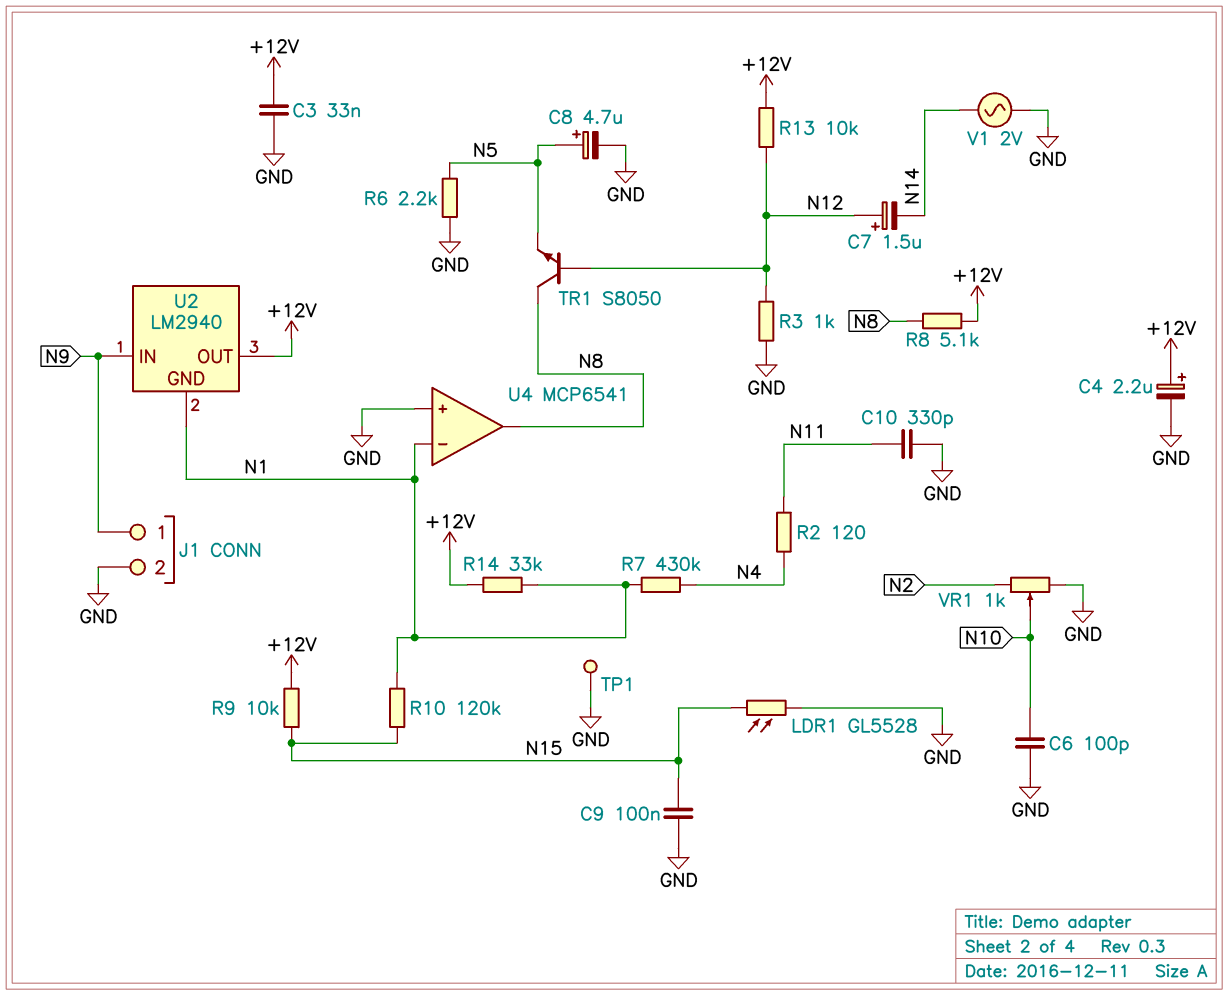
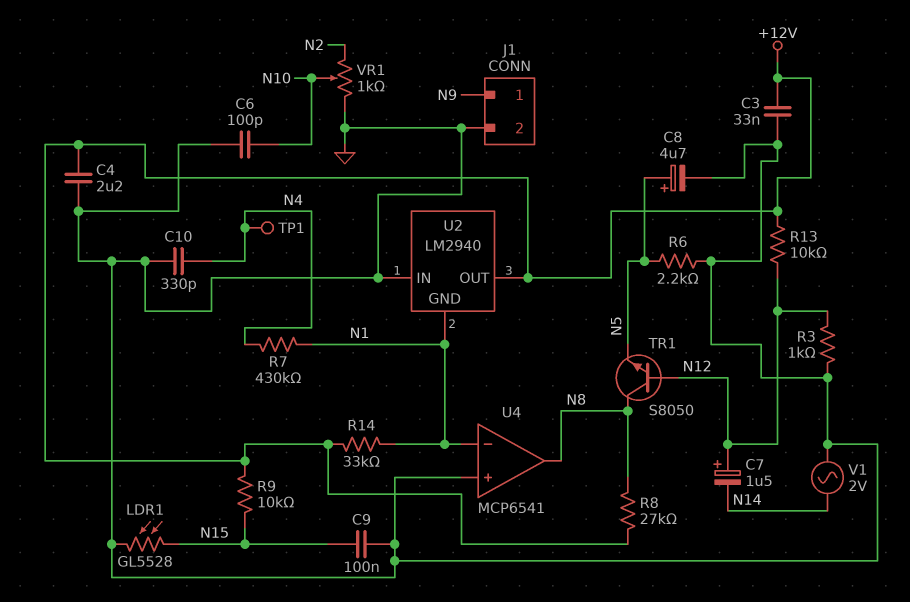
C4: 2.2uF (plus +12V, minus GND) -> 2.2uF (+12V, GND)
C10: 330pF (GND, N11) -> 330pF (GND, N4)
R2: 120 (N4, N11) -> none
R8: 5.1k (+12V, N8) -> 27k (+12V, N8)
R10: 120k (N1, N15) -> none
TP1: test point (GND) -> test point (N4)
U2 pin IN: N9 -> GND

